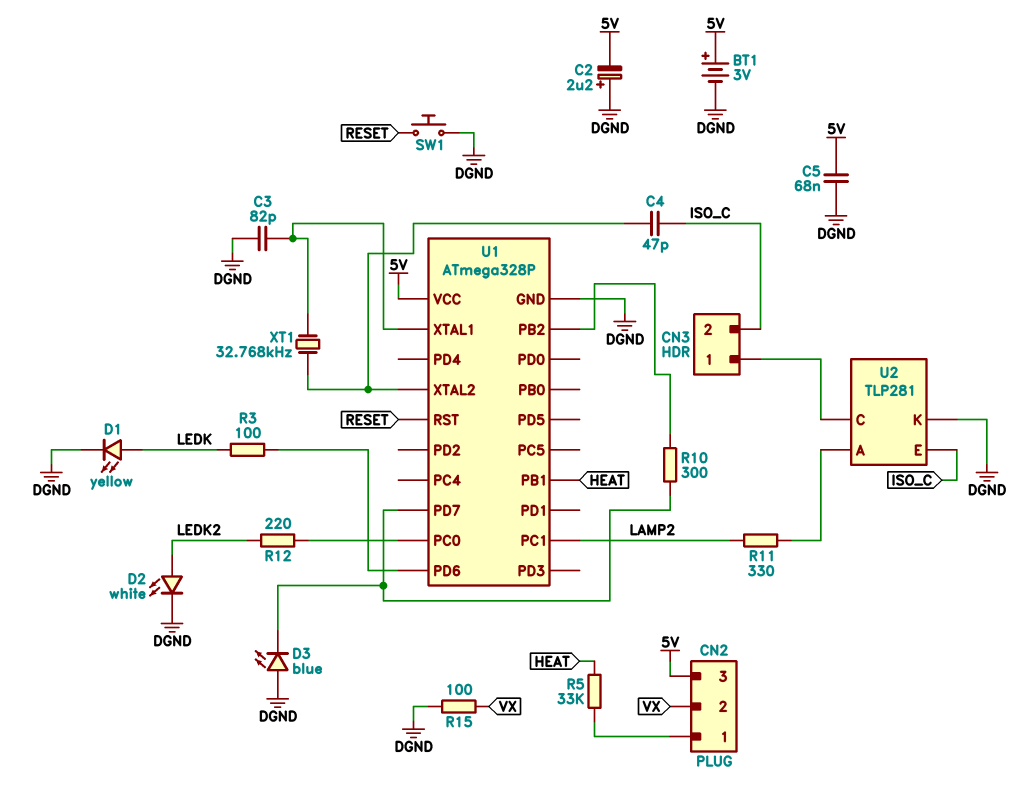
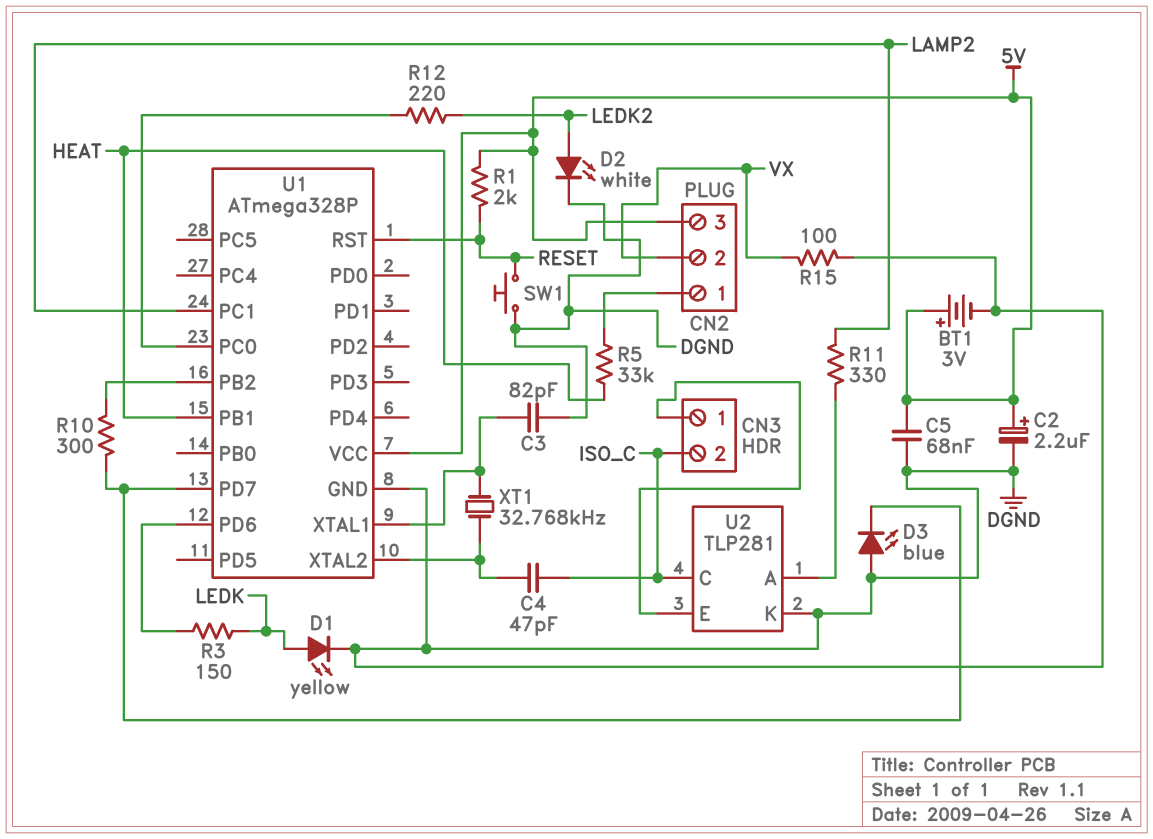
C2: 2.2uF (plus DGND, minus 5V) -> 2.2uF (plus 5V, minus DGND)
R1: none -> 2k (5V, RESET)
R3: 100 (LEDK, U1/PD6) -> 150 (LEDK, U1/PD6)
U2 pin C: CN3/1 -> ISO_C
U2 pin E: ISO_C -> CN3/1

